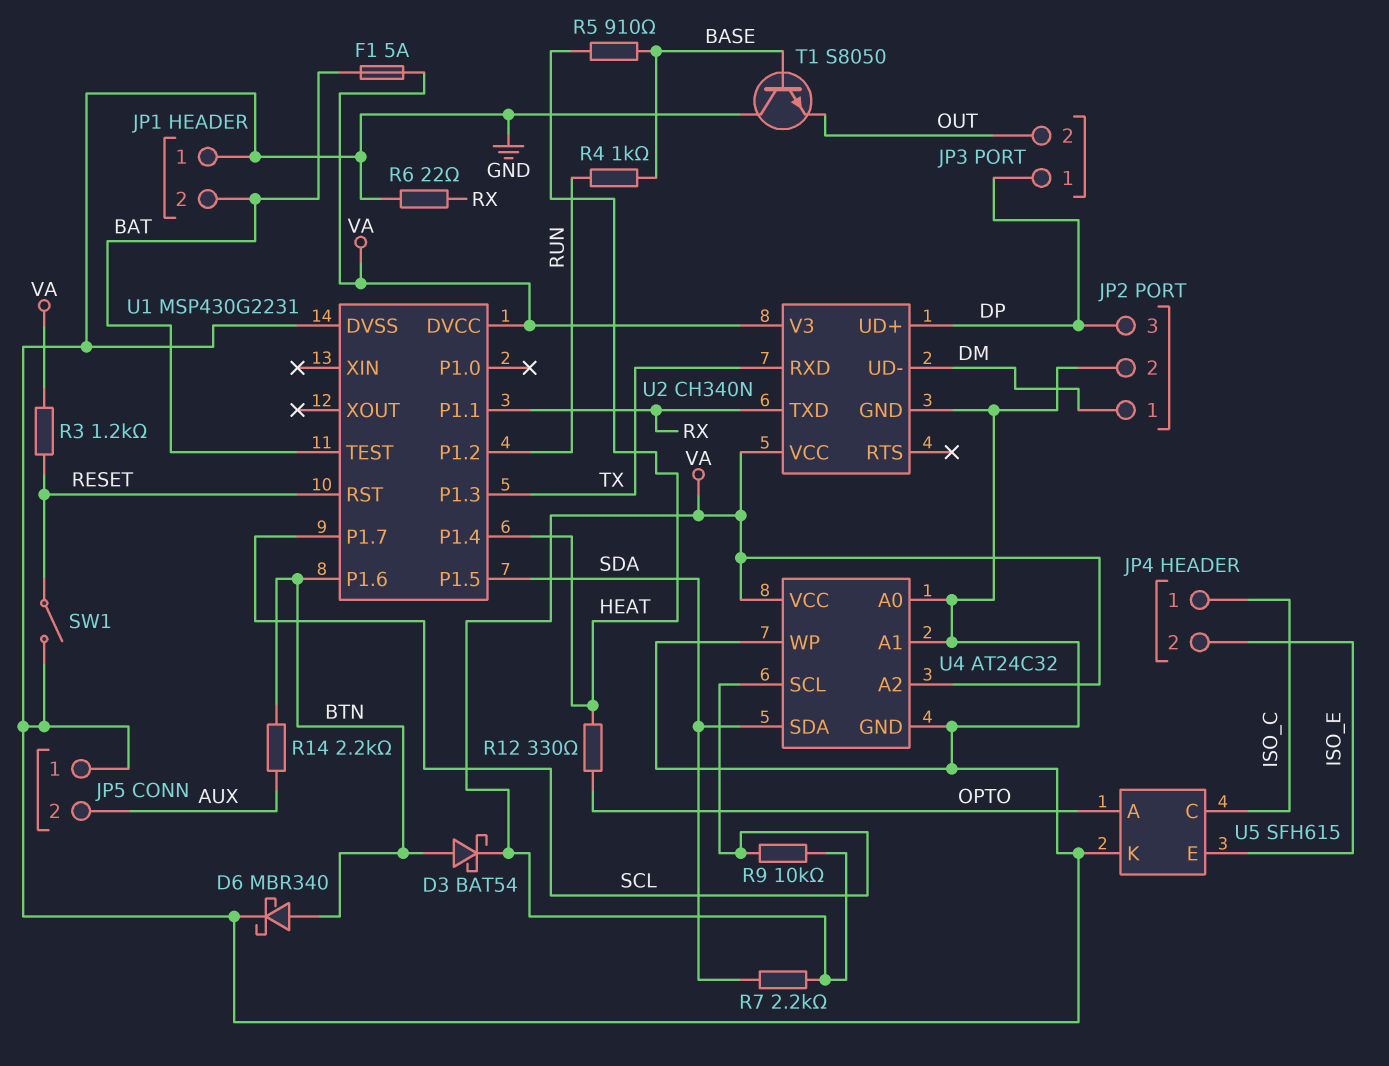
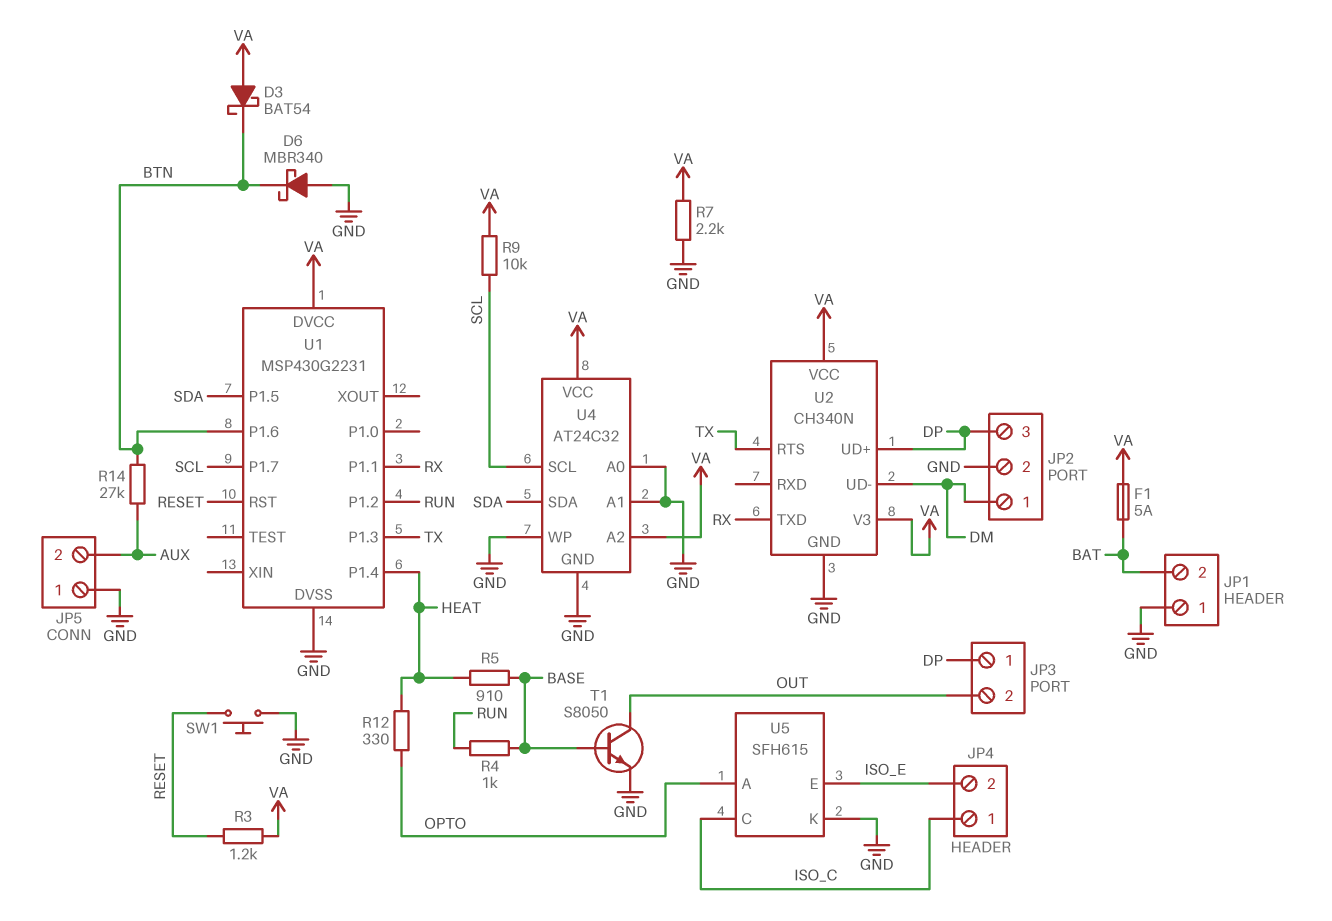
D3: schottky BAT54 (A BTN, K VA) -> schottky BAT54 (A VA, K BTN)
D6: schottky MBR340 (A BTN, K GND) -> schottky MBR340 (A GND, K BTN)
R6: 22 (GND, RX) -> none
R7: 2.2k (SDA, VA) -> 2.2k (GND, VA)
R14: 2.2k (AUX, BTN) -> 27k (AUX, BTN)
SW1: switch (GND, RESET) -> button (GND, RESET)
T1: NPN S8050 (B BASE, C GND, E OUT) -> NPN S8050 (B BASE, C OUT, E GND)
U1 pin TEST: BAT -> none
U2 pin RTS: none -> TX
U2 pin RXD: TX -> none

